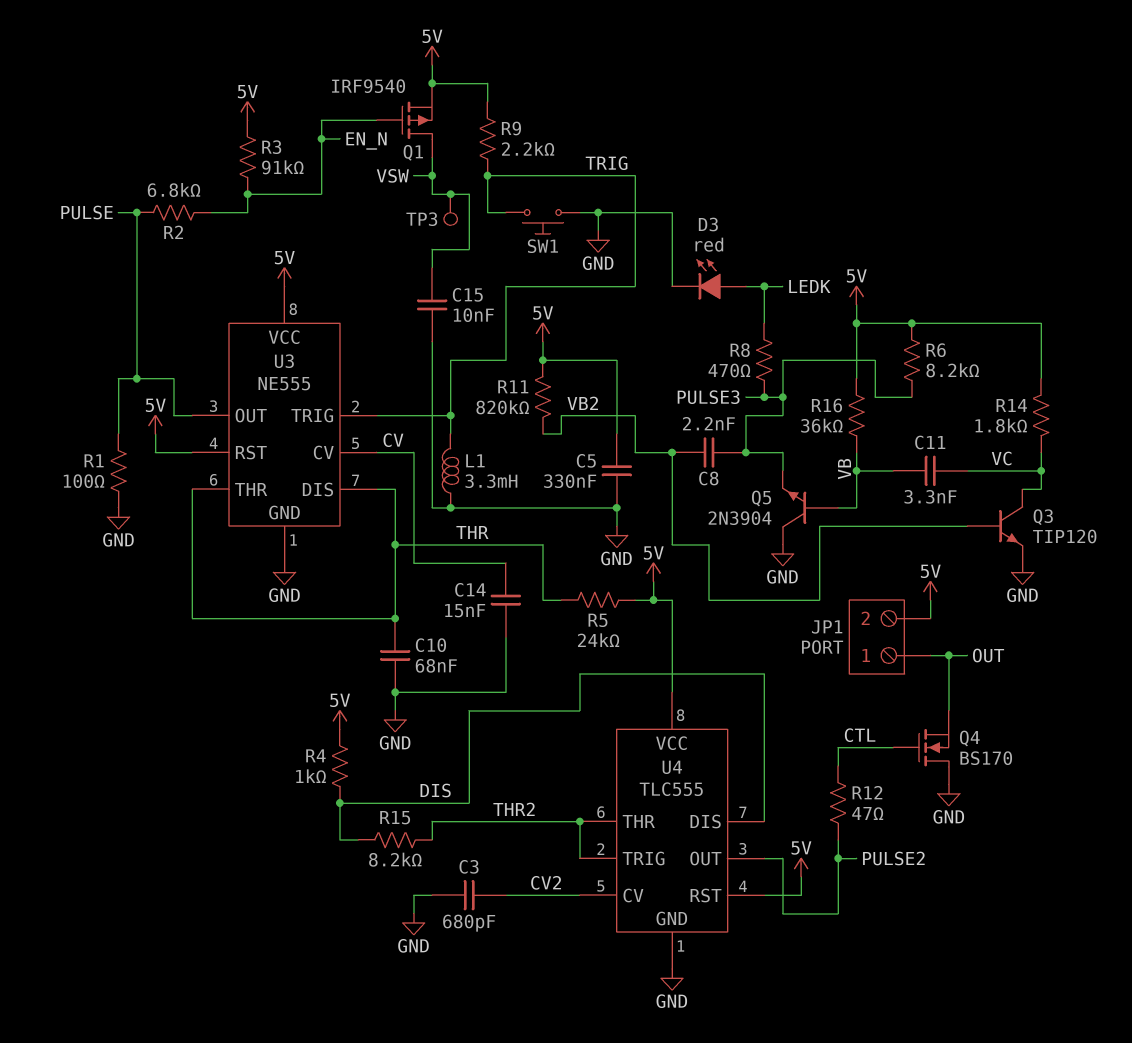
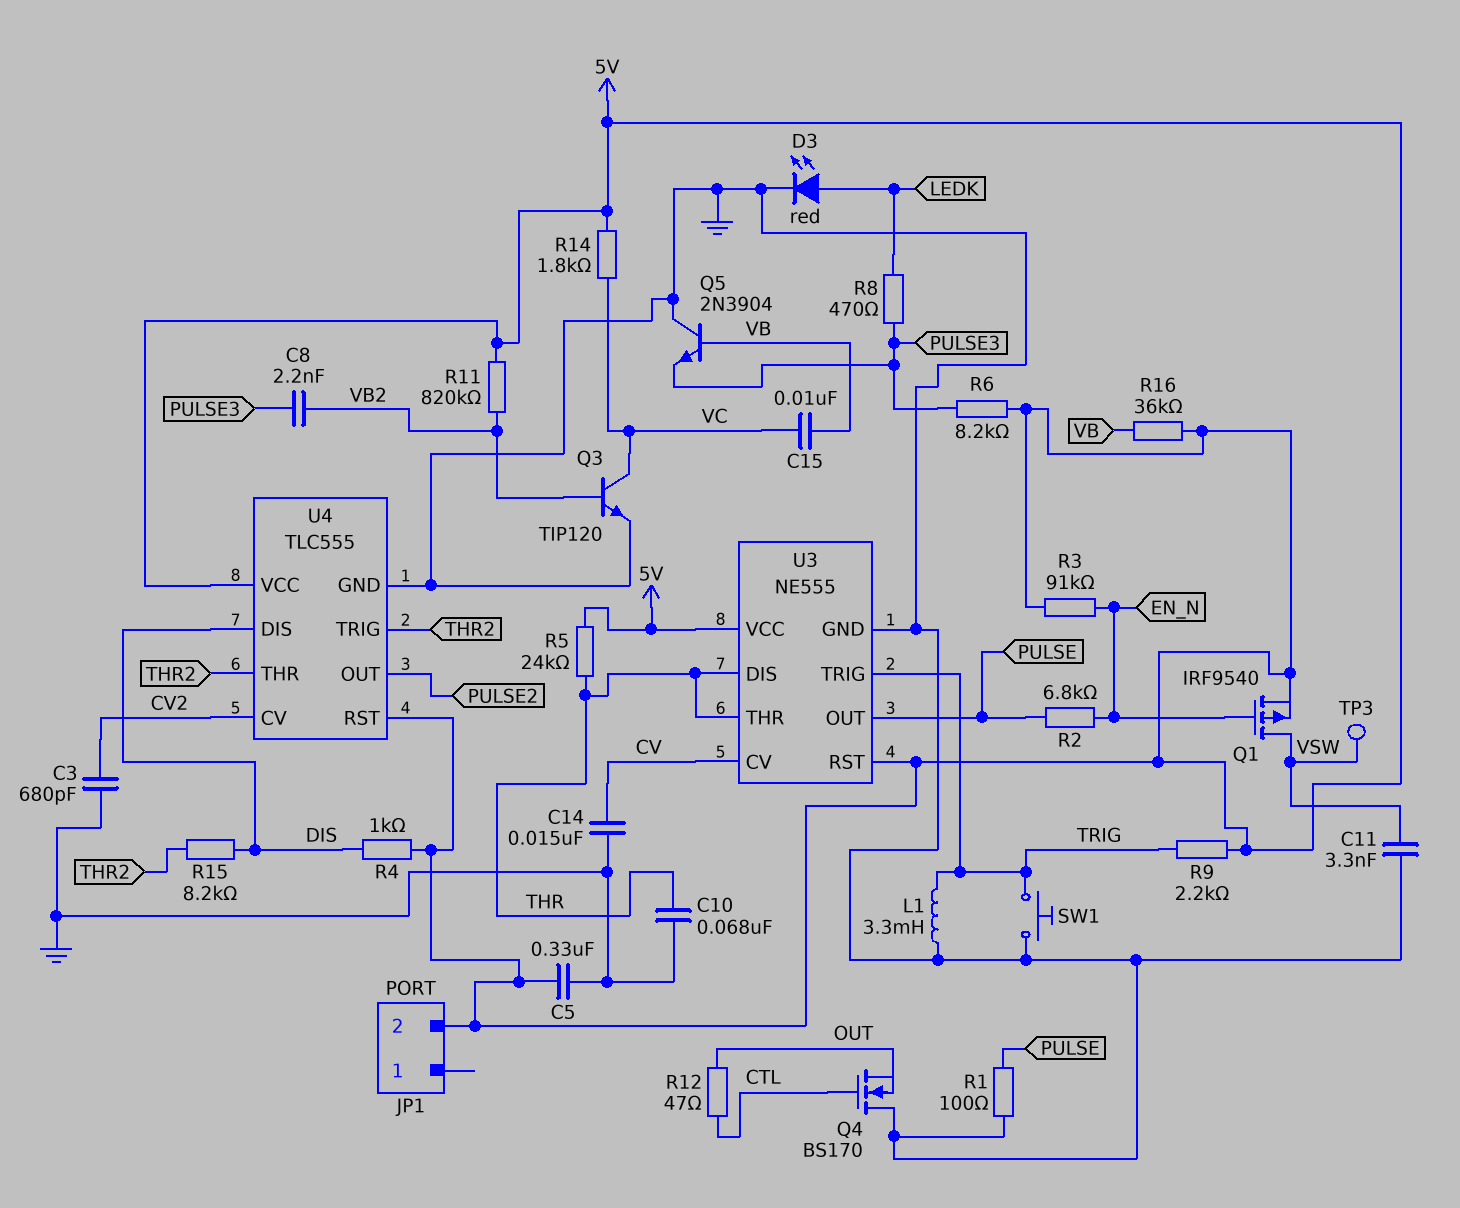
C11: 3.3nF (VB, VC) -> 3.3nF (GND, VSW)
C15: 10nF (GND, VSW) -> 10nF (VB, VC)
JP1 pin 1: OUT -> none
R12: 47 (CTL, PULSE2) -> 47 (CTL, OUT)

